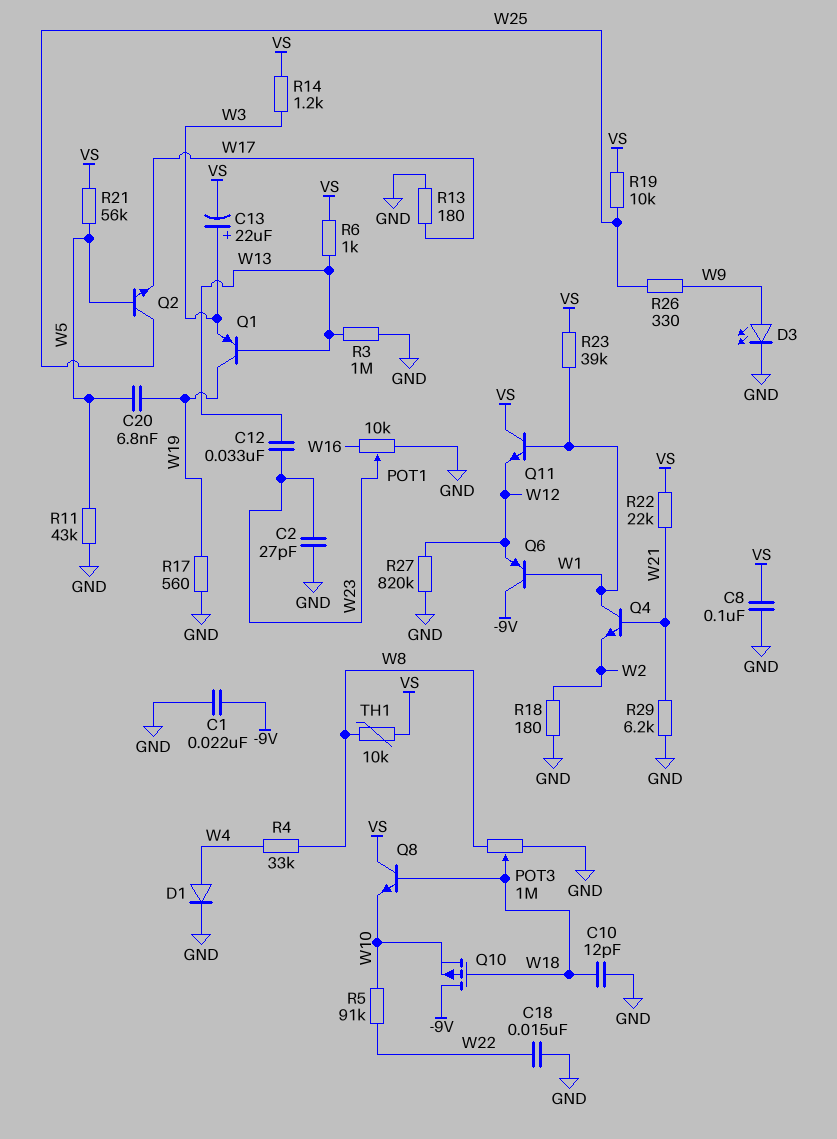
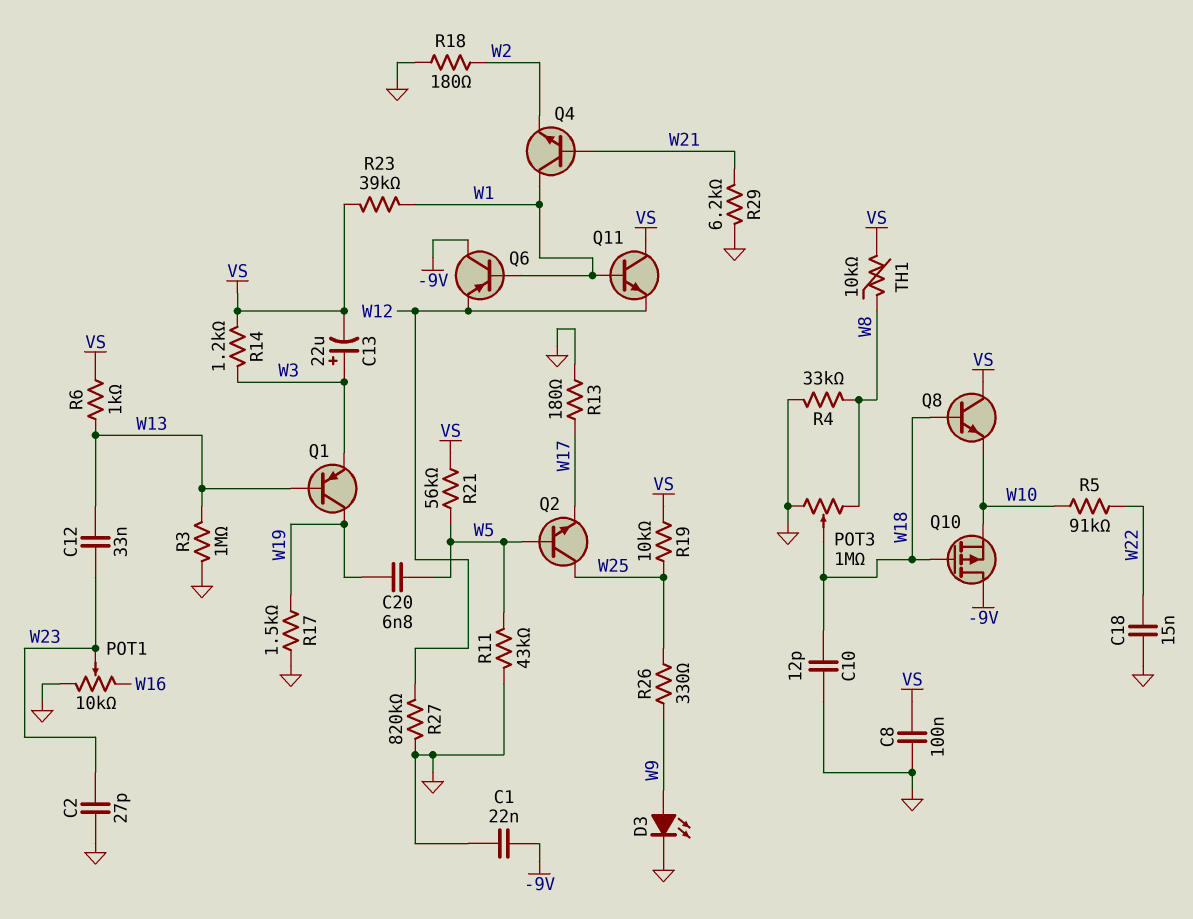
D1: diode (A W4, K GND) -> none
R4: 33k (W4, W8) -> 33k (GND, W8)
R17: 560 (GND, W19) -> 1.5k (GND, W19)
R22: 22k (VS, W21) -> none

